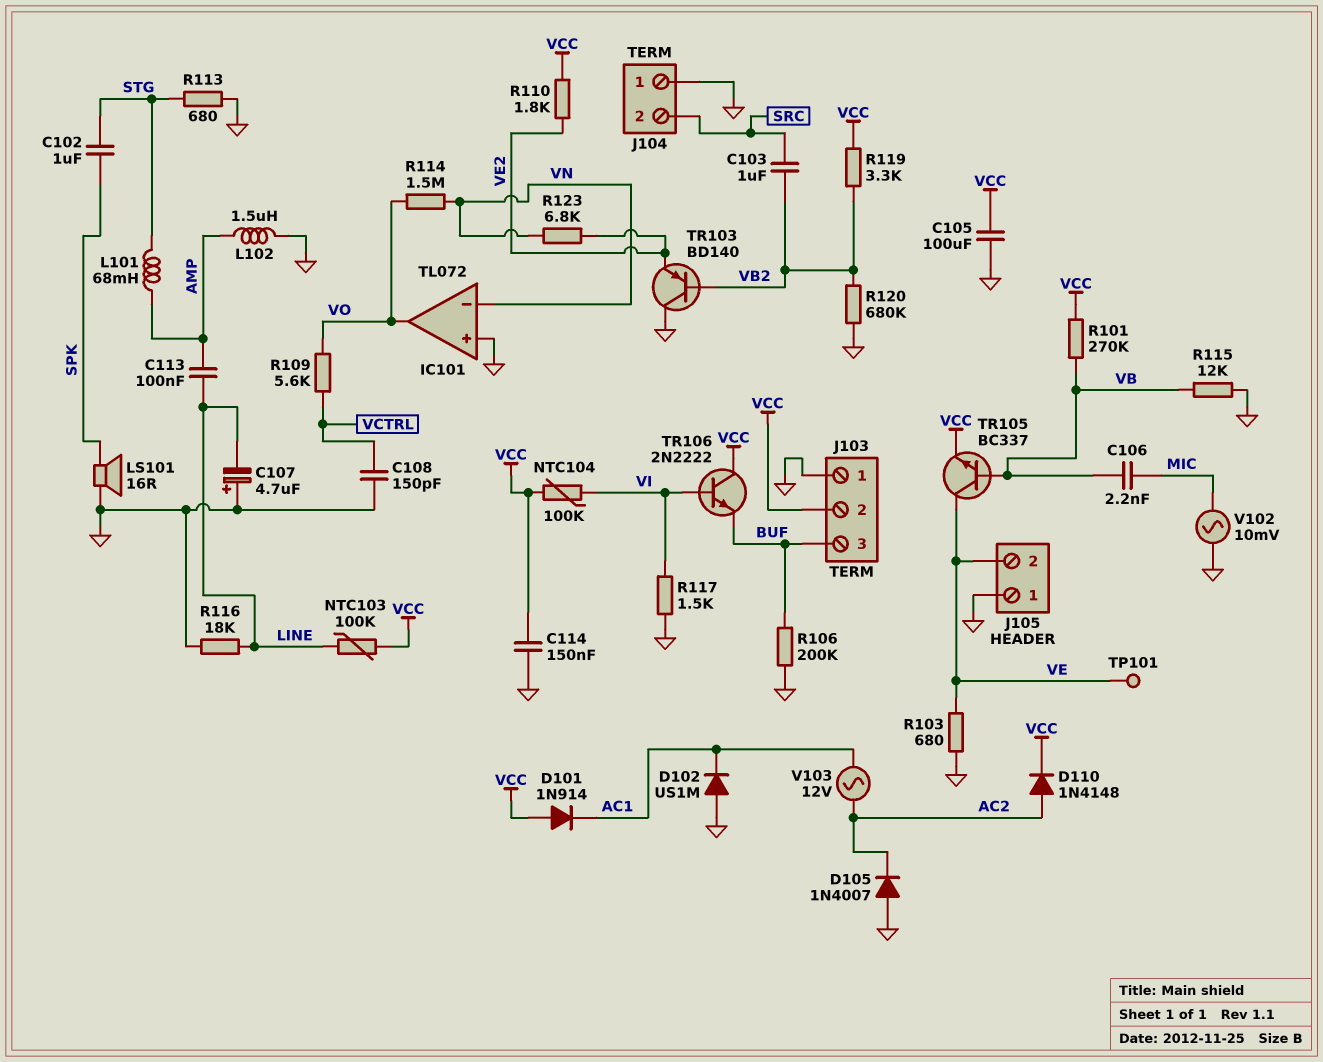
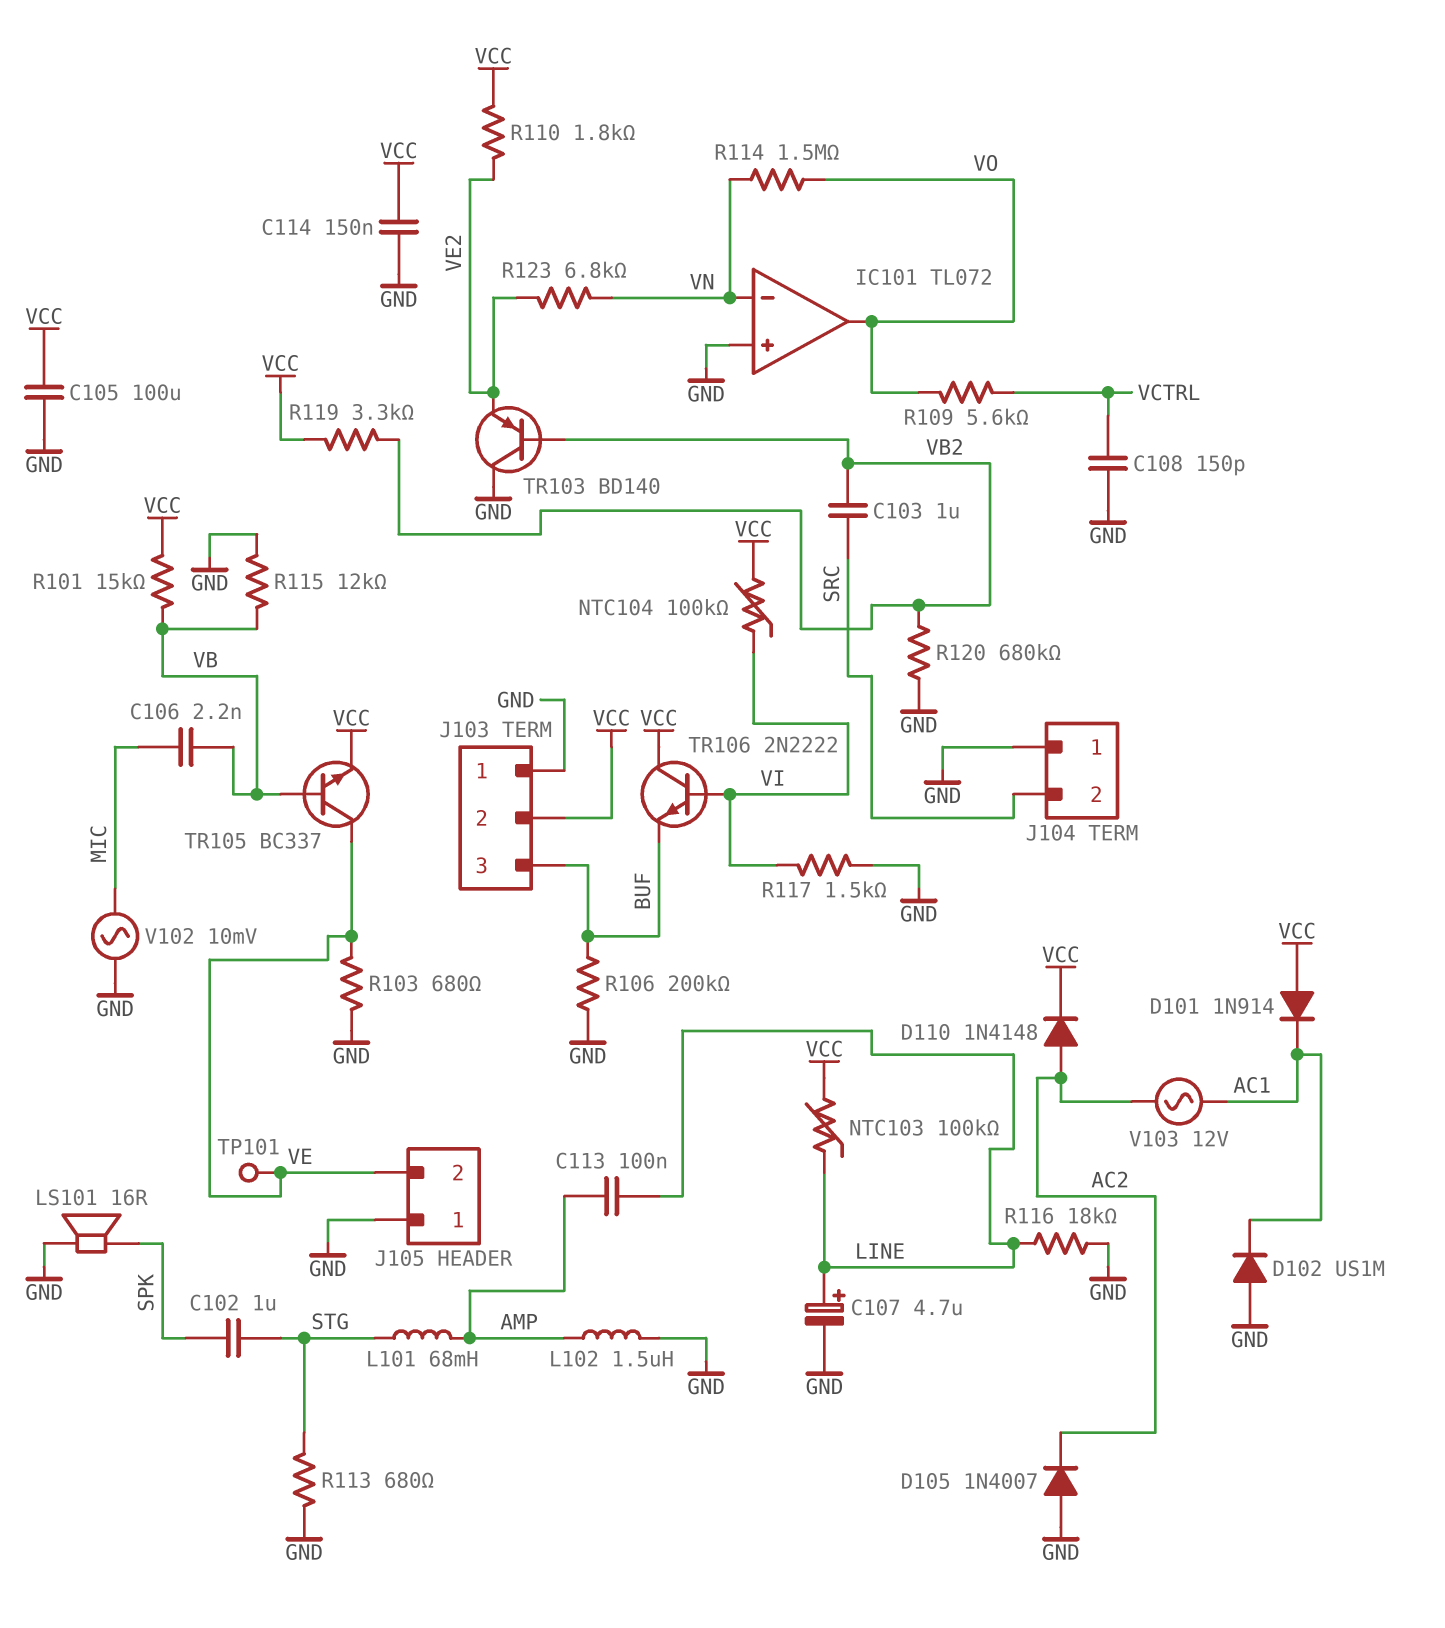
C107: 4.7uF (plus GND, minus LINE) -> 4.7uF (plus LINE, minus GND)
R101: 270k (VB, VCC) -> 15k (VB, VCC)

